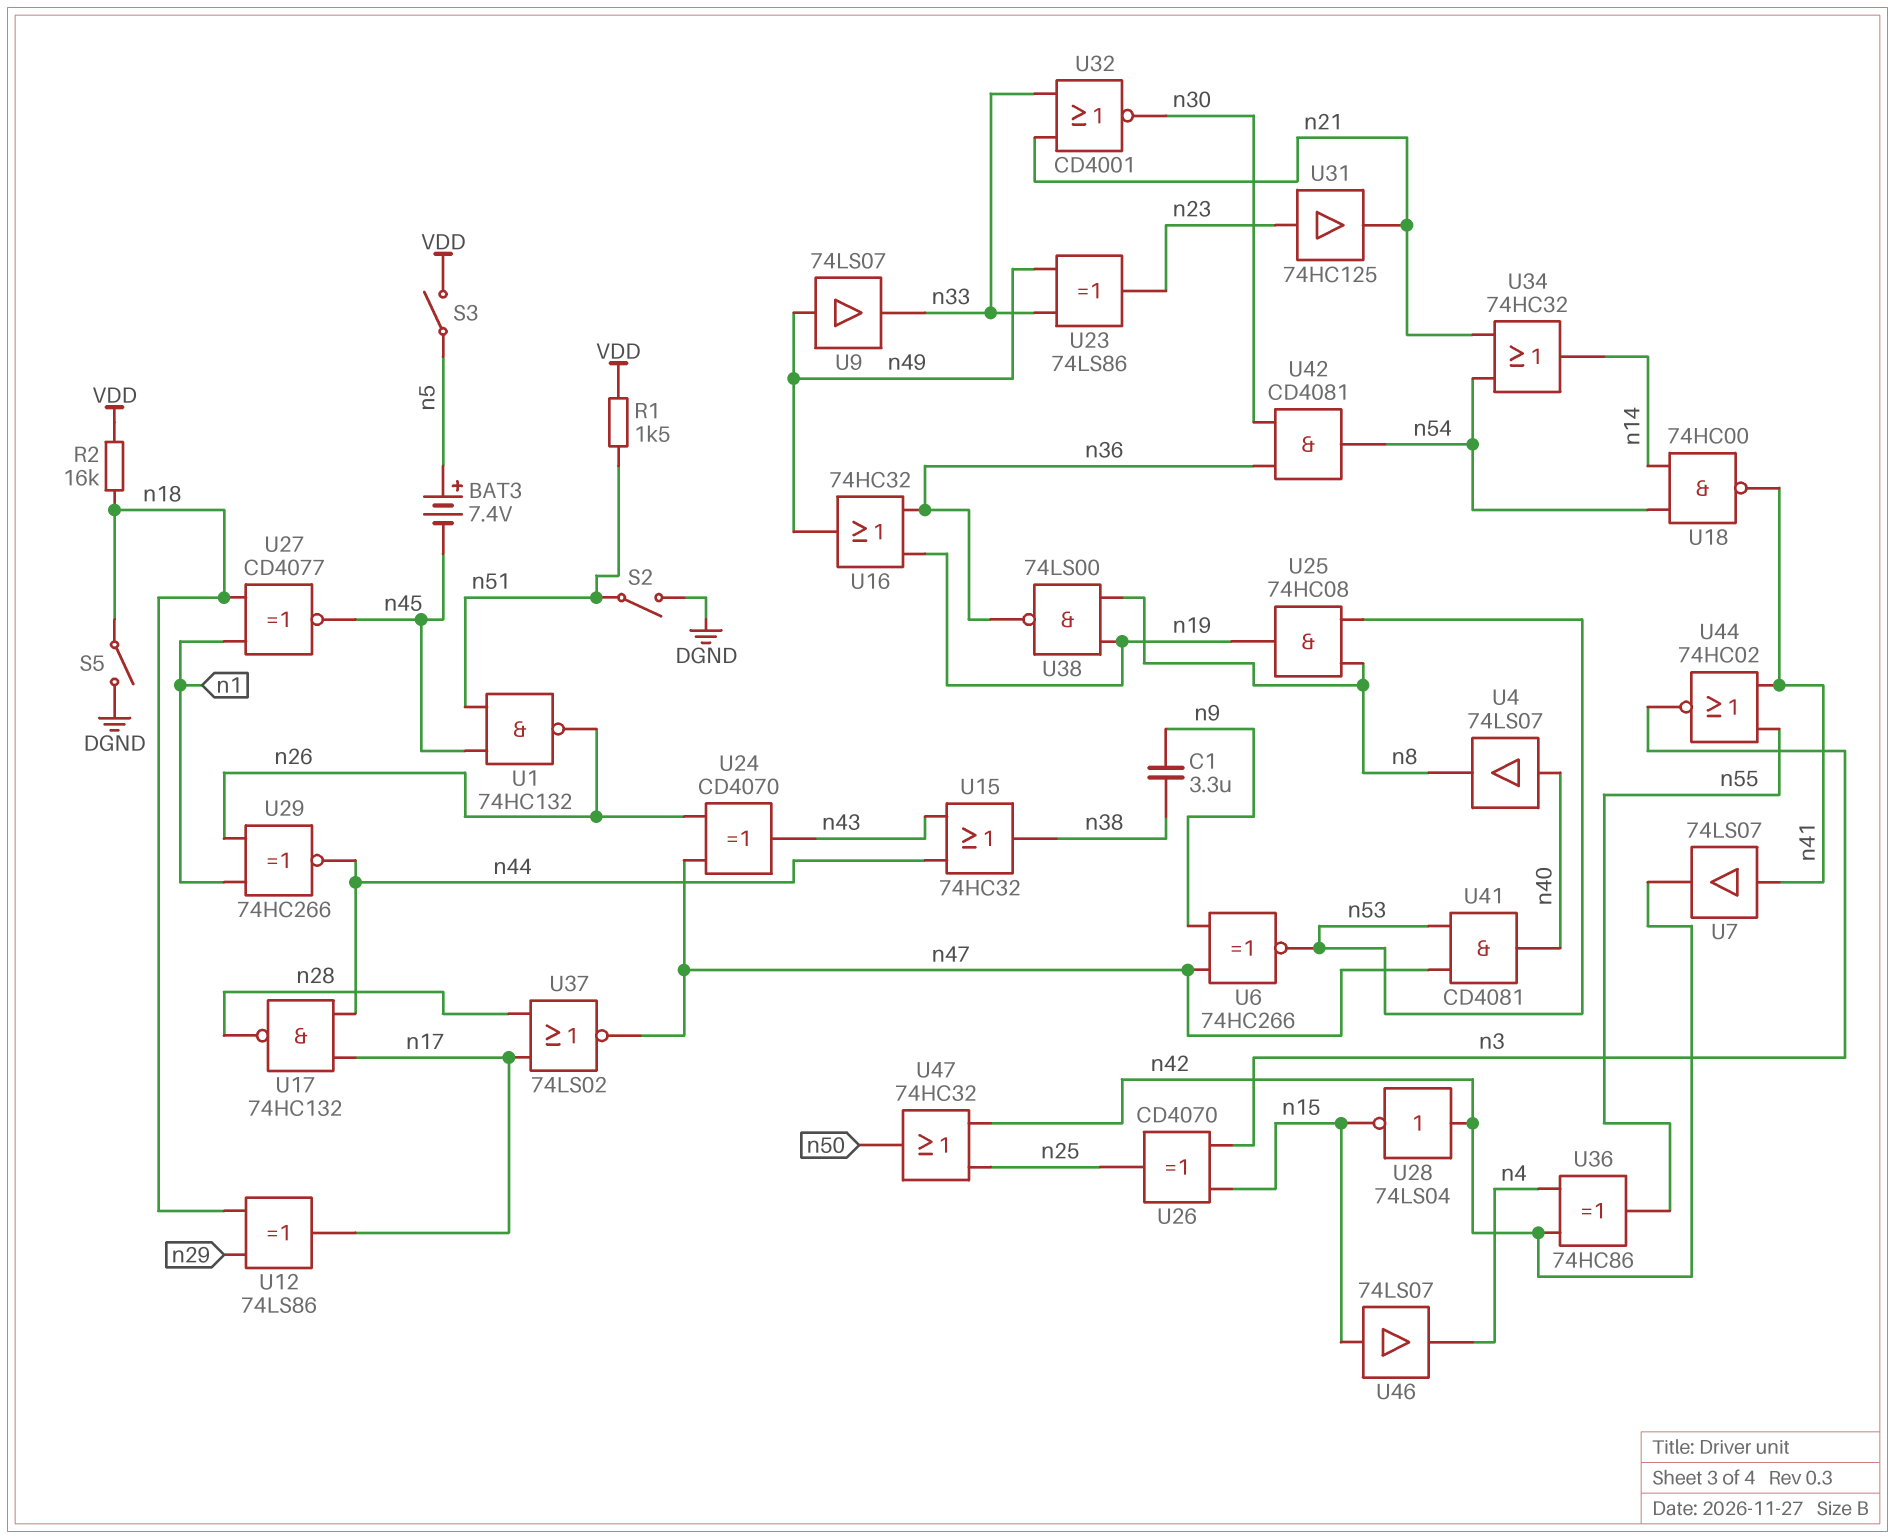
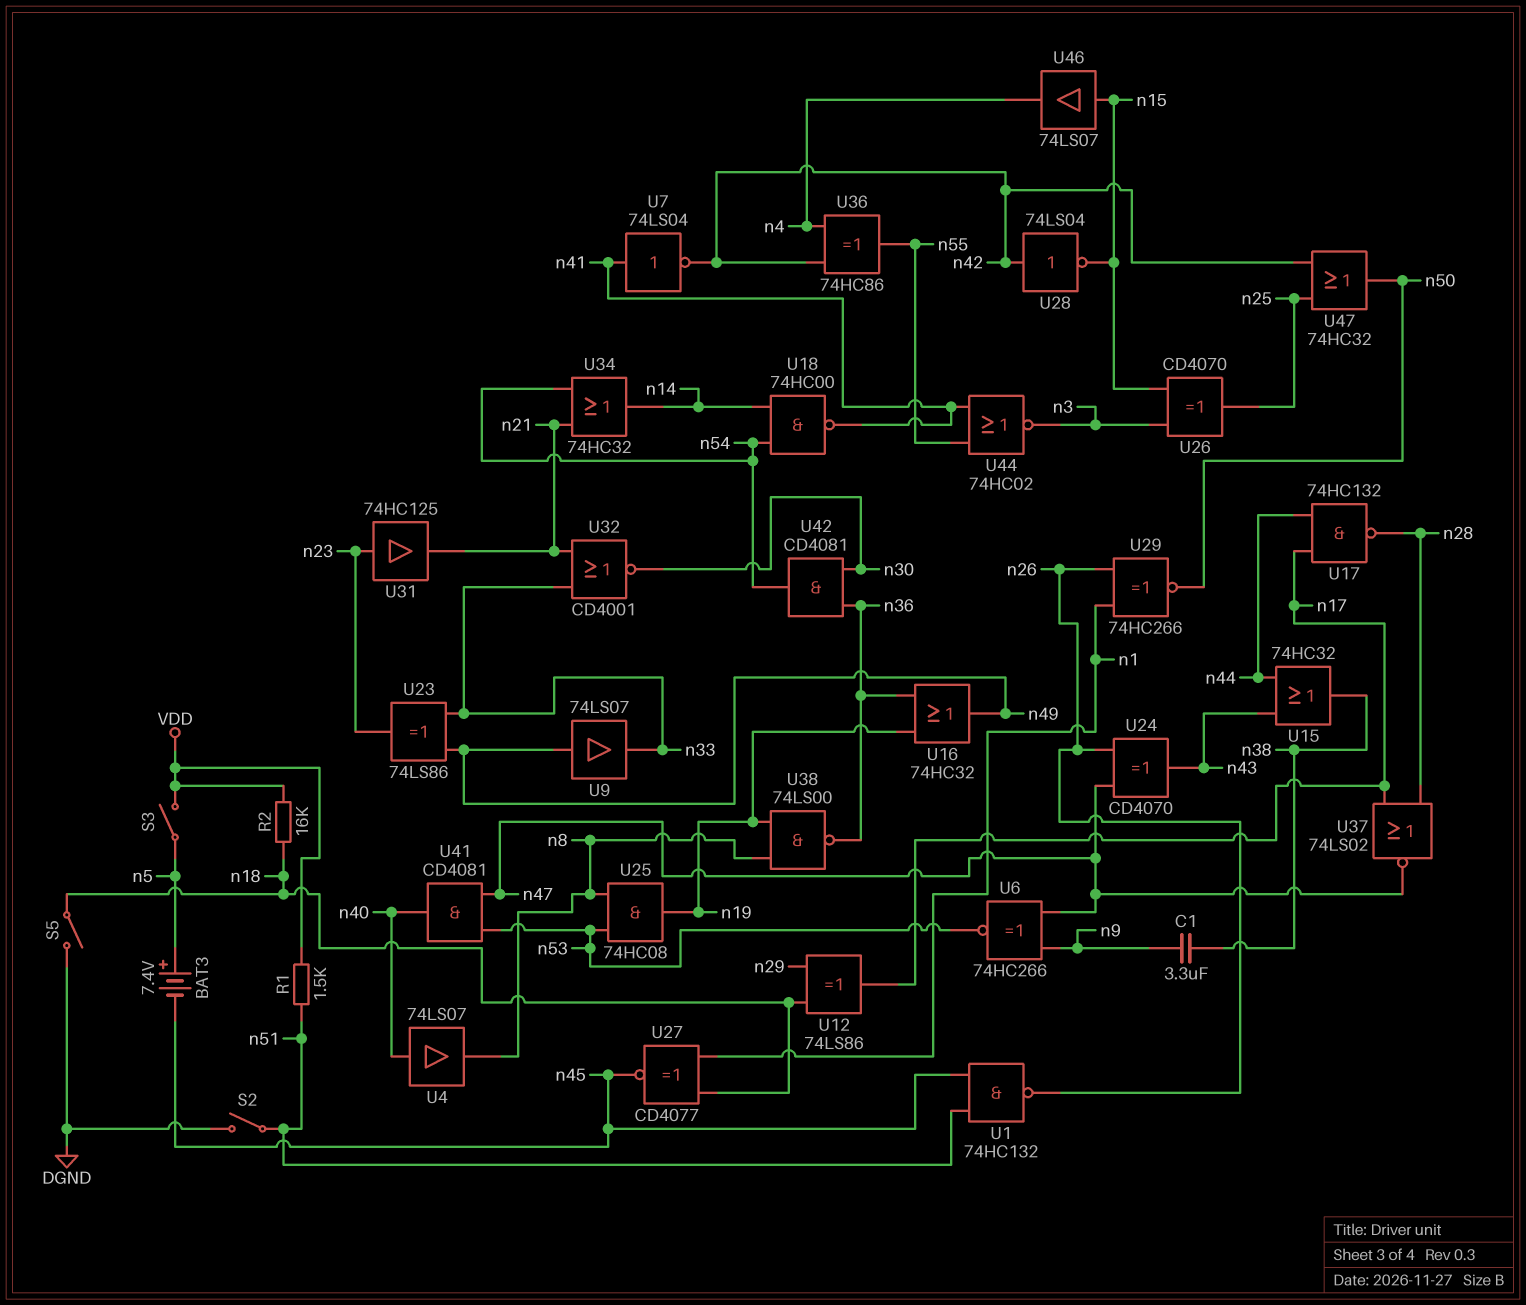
U7: buffer 74LS07 (in n41, out n42) -> NOT 74LS04 (in n41, out n42)
U29: XNOR 74HC266 (in n1, in n26, out n44) -> XNOR 74HC266 (in n1, in n26, out n50)

